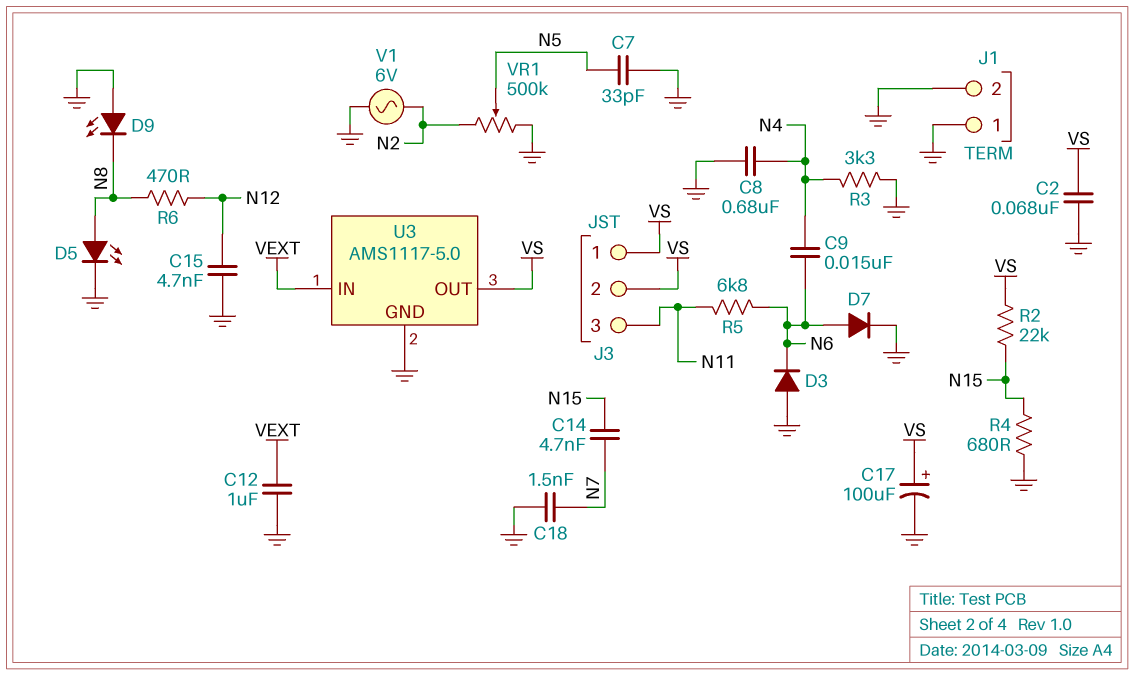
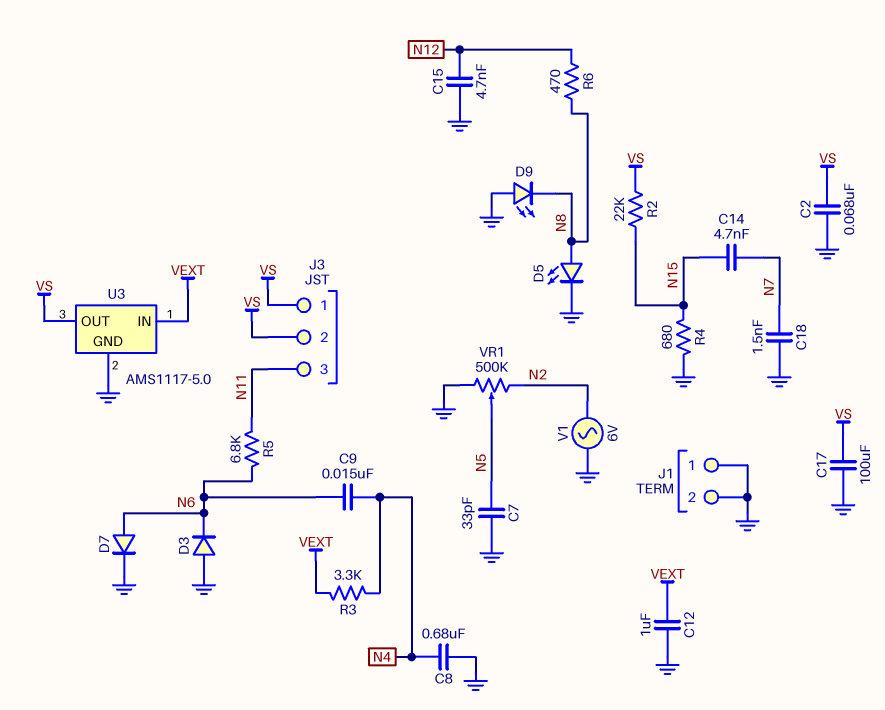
C17: 100uF (plus VS, minus GND) -> 100uF (GND, VS)
R3: 3.3k (GND, N4) -> 3.3k (N4, VEXT)

